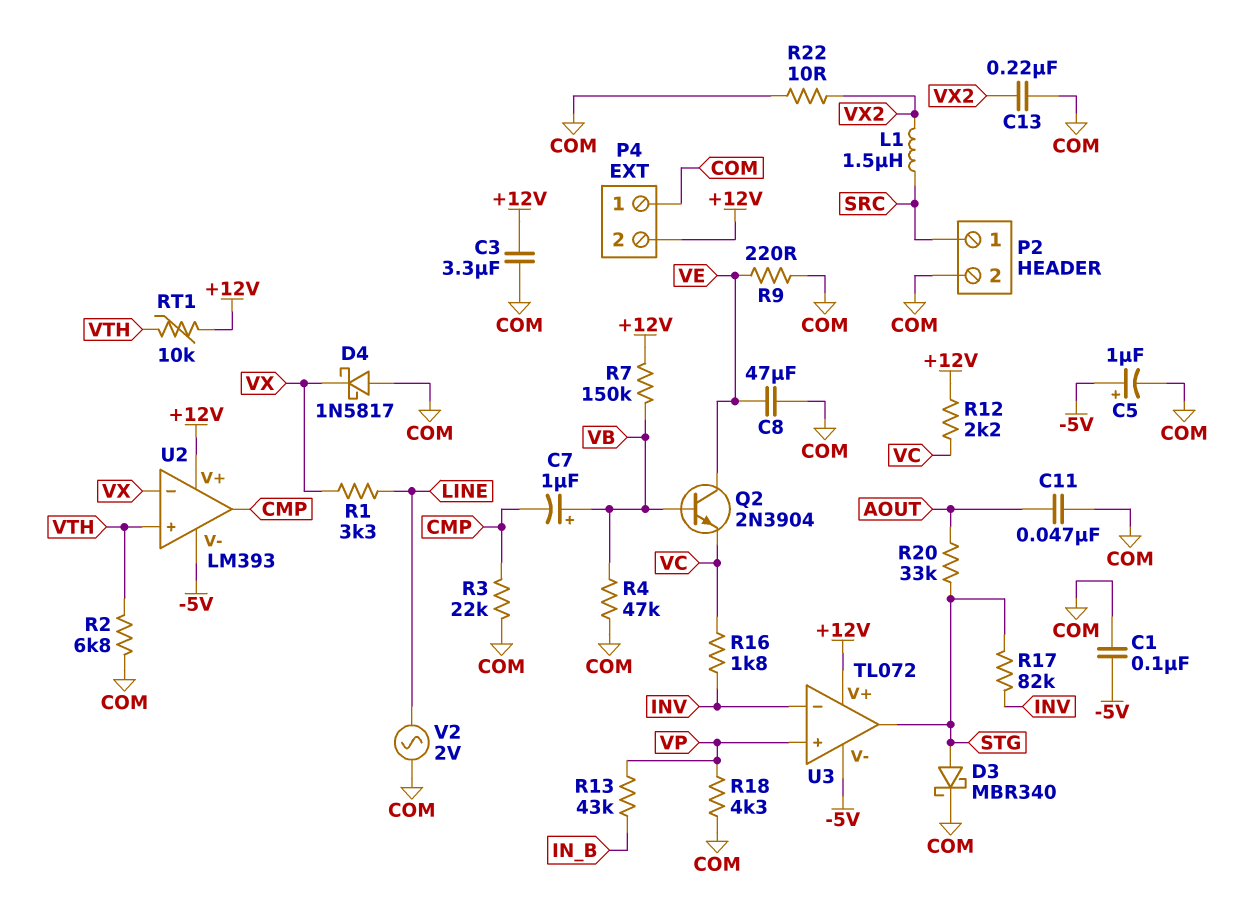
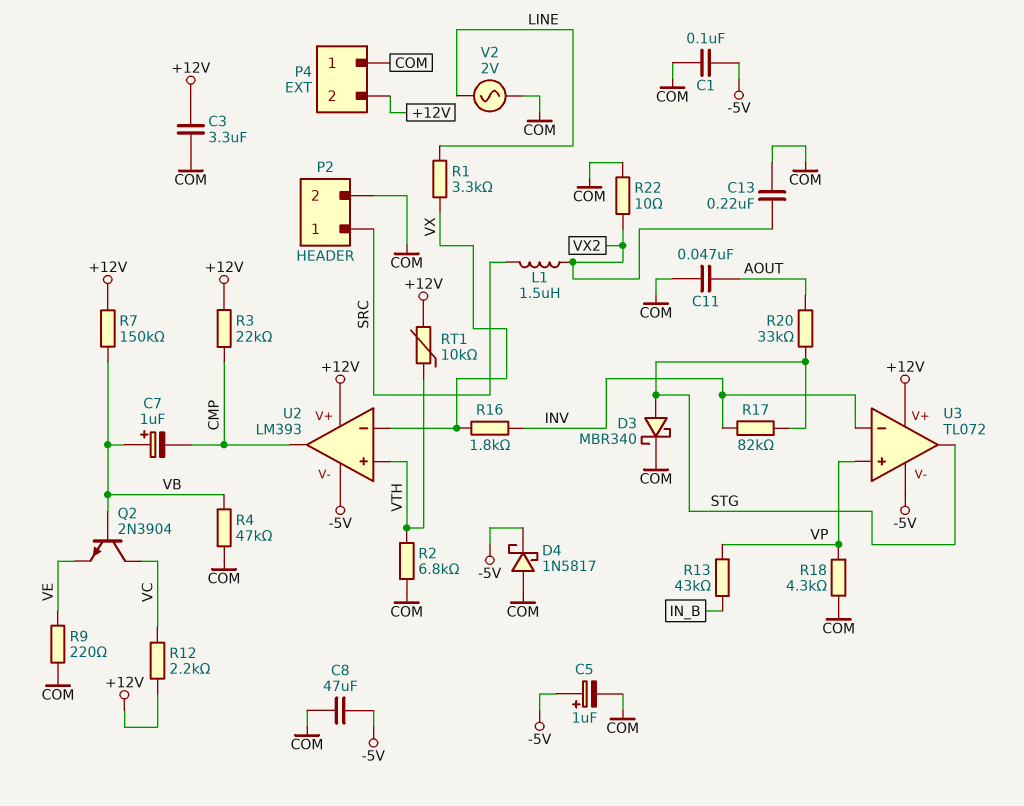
C8: 47uF (COM, VE) -> 47uF (-5V, COM)
D4: schottky 1N5817 (A COM, K VX) -> schottky 1N5817 (A COM, K -5V)
Q2: NPN 2N3904 (B VB, C VE, E VC) -> NPN 2N3904 (B VB, C VC, E VE)
R3: 22k (CMP, COM) -> 22k (+12V, CMP)
R16: 1.8k (INV, VC) -> 1.8k (INV, VX)

